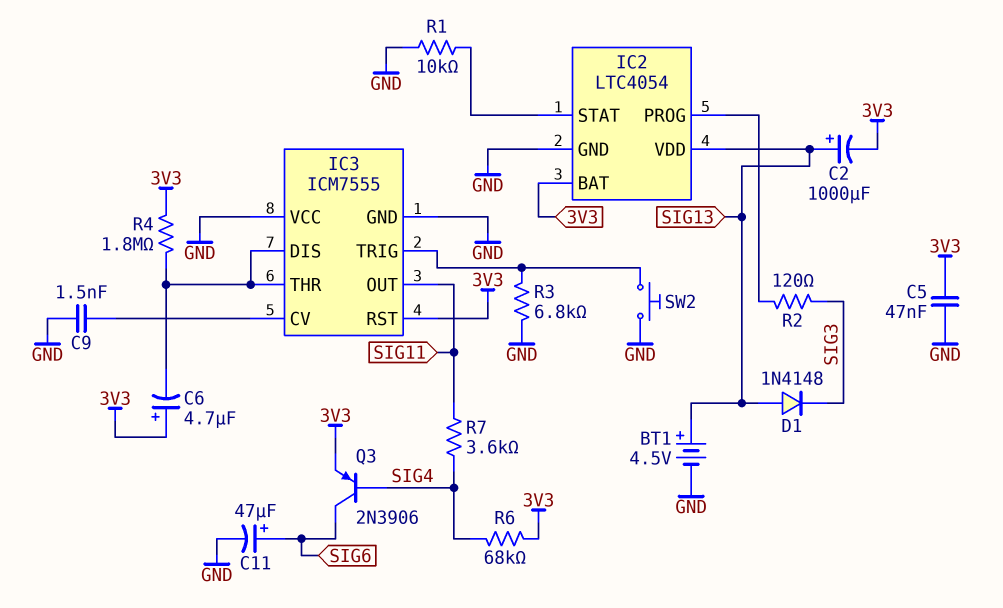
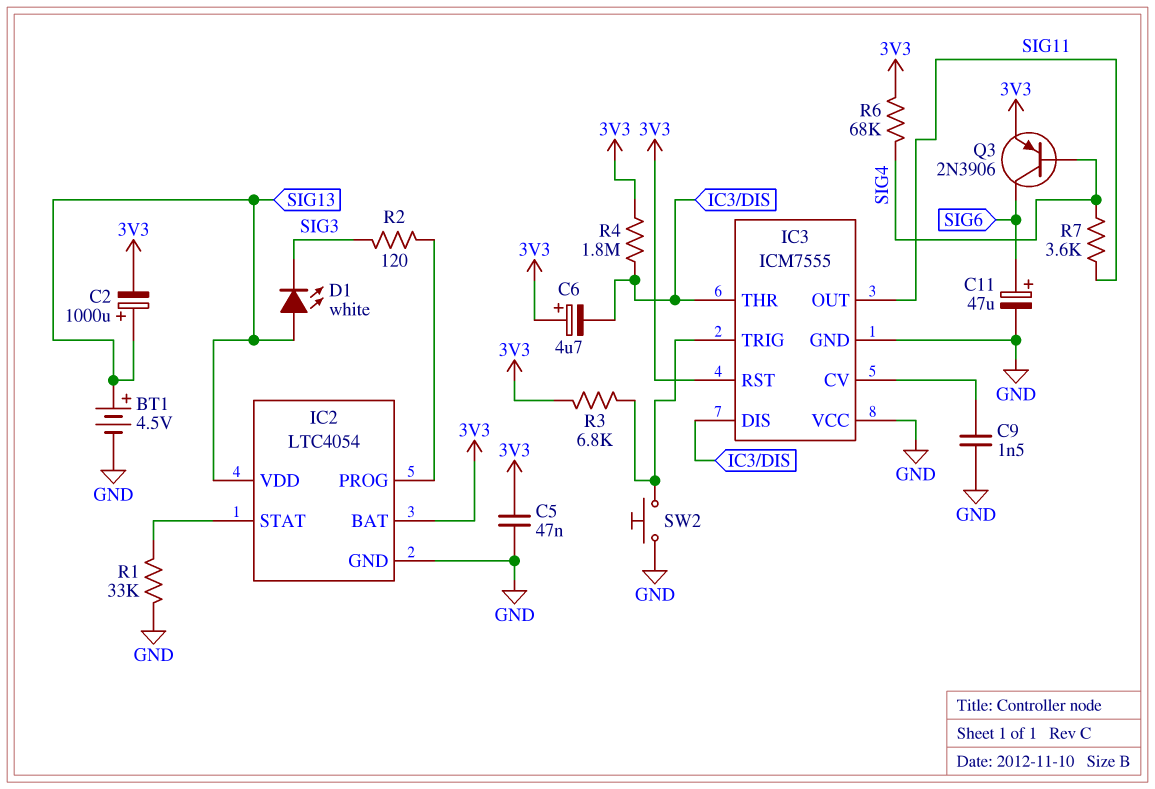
D1: diode 1N4148 (A SIG13, K SIG3) -> LED white (A SIG13, K SIG3)
R1: 10k (GND, IC2/STAT) -> 33k (GND, IC2/STAT)
R3: 6.8k (GND, IC3/TRIG) -> 6.8k (3V3, IC3/TRIG)

